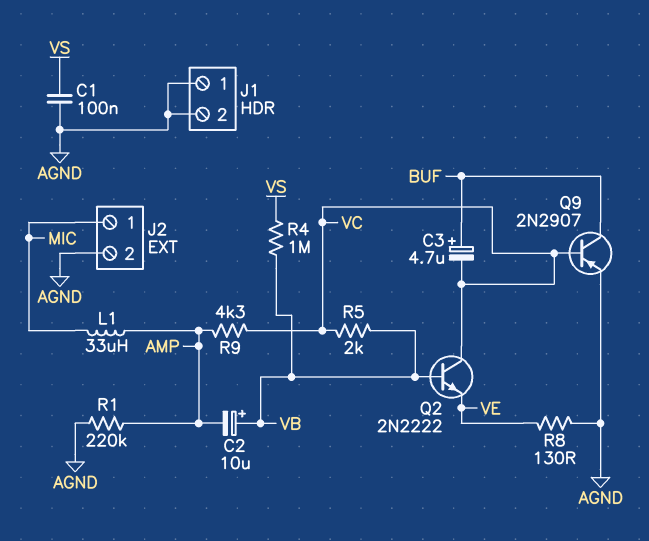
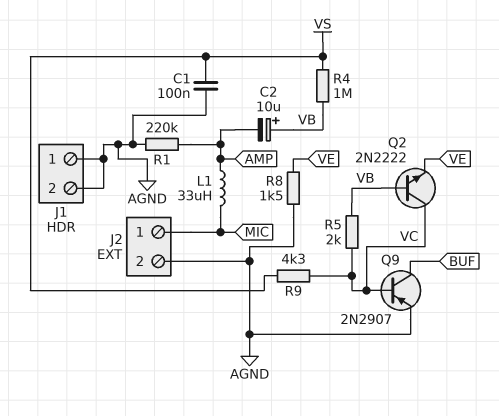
C3: 4.7uF (plus BUF, minus VC) -> none
R8: 130 (AGND, VE) -> 1.5k (AGND, VE)
R9: 4.3k (AMP, VC) -> 4.3k (VC, VS)

